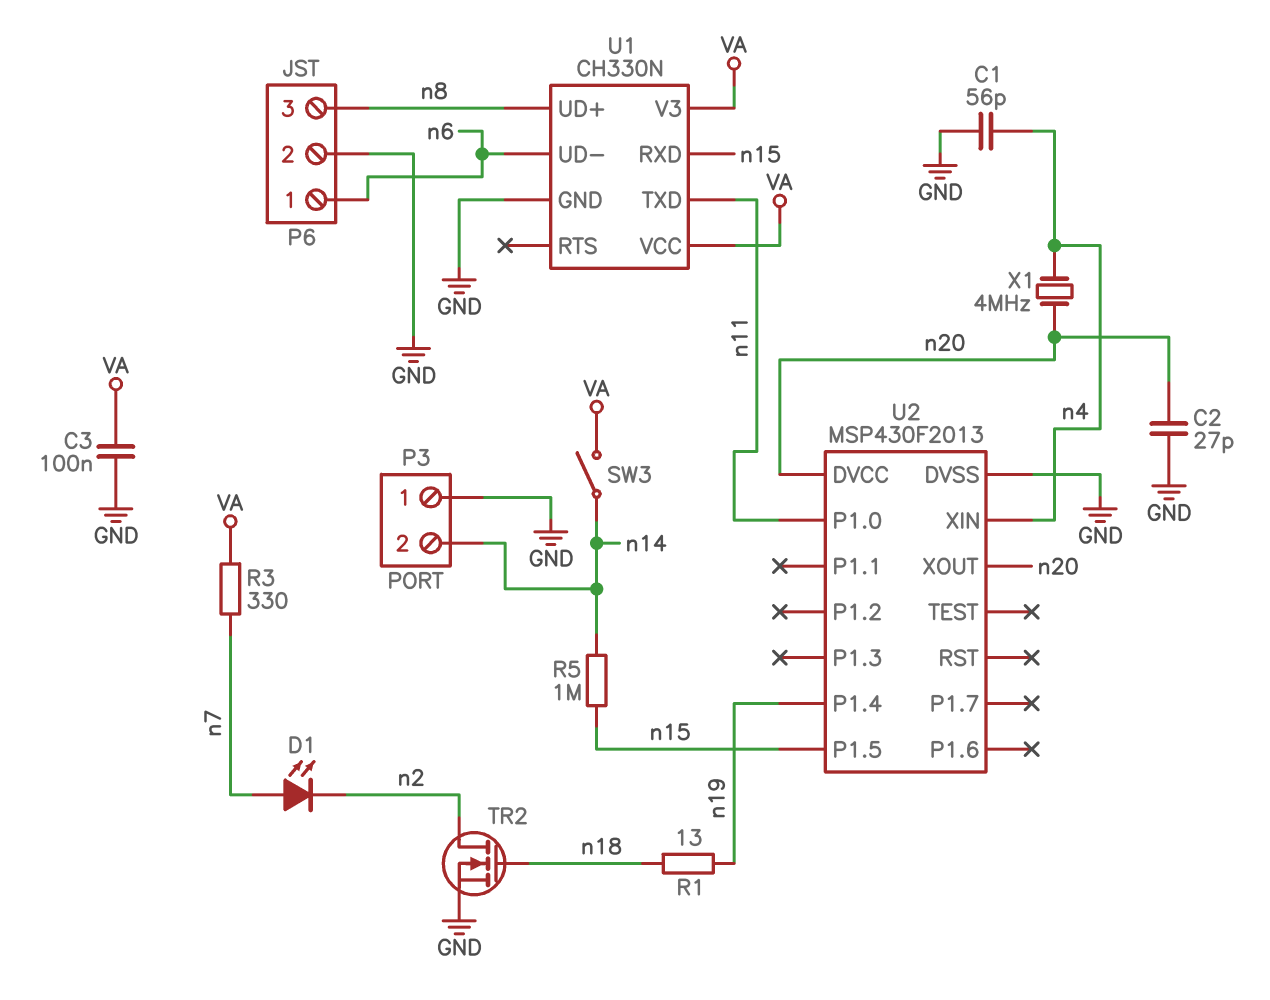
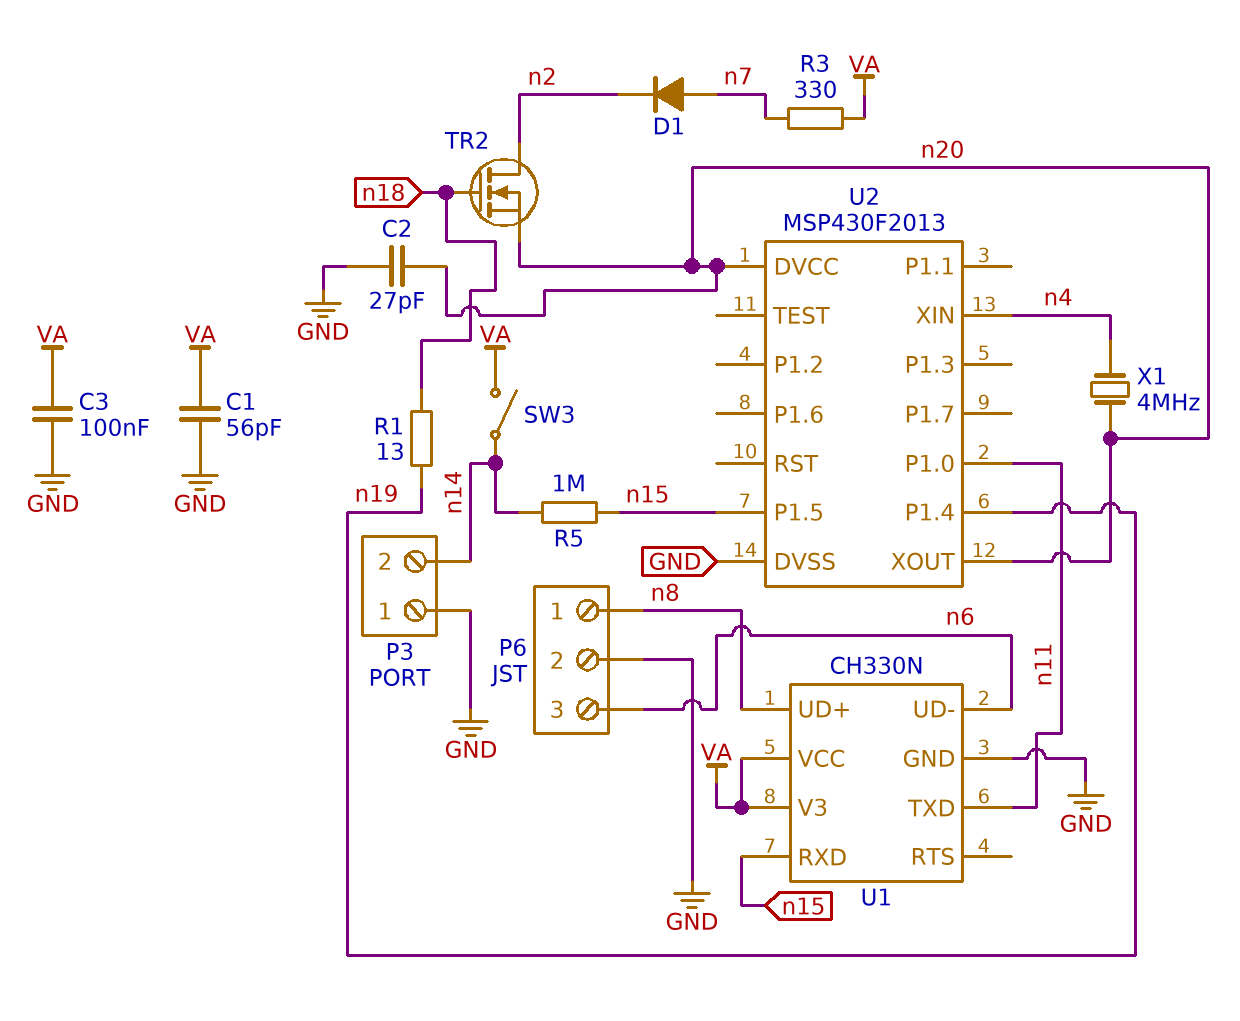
C1: 56pF (GND, n4) -> 56pF (GND, VA)
D1: LED (A n7, K n2) -> diode (A n7, K n2)
P6 pin 1: n6 -> n8
P6 pin 3: n8 -> n6
TR2: NMOS (G n18, D n2, S GND) -> NMOS (G n18, D n2, S n20)

